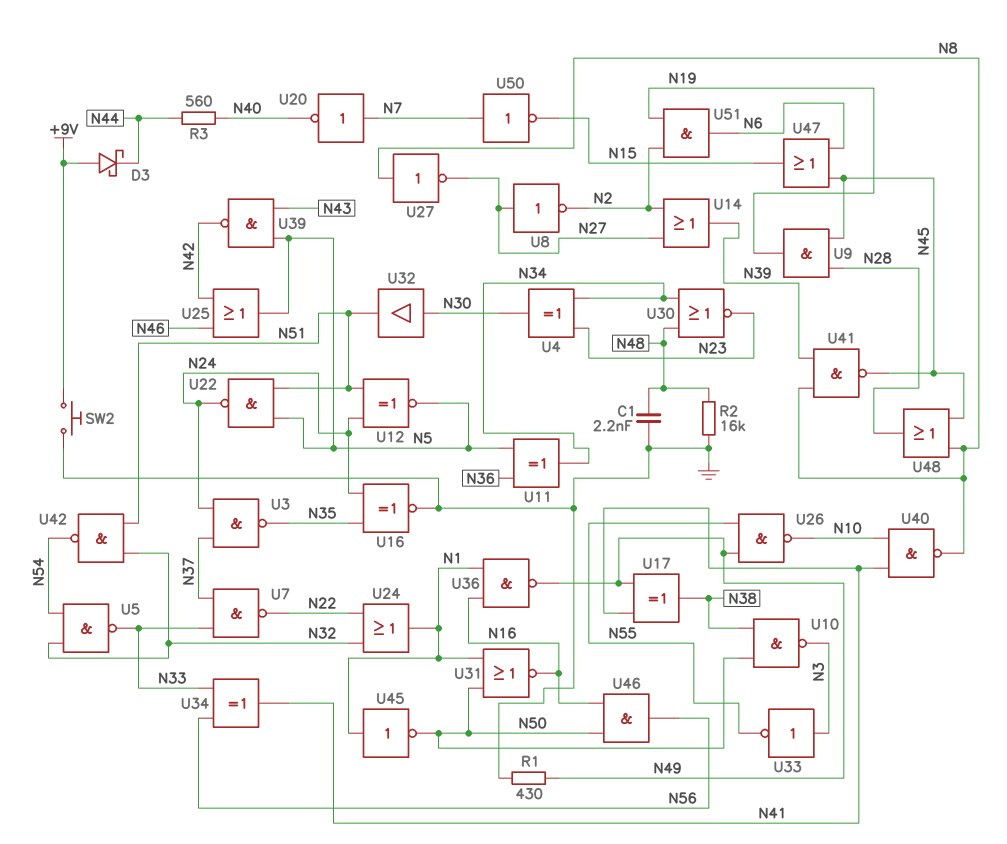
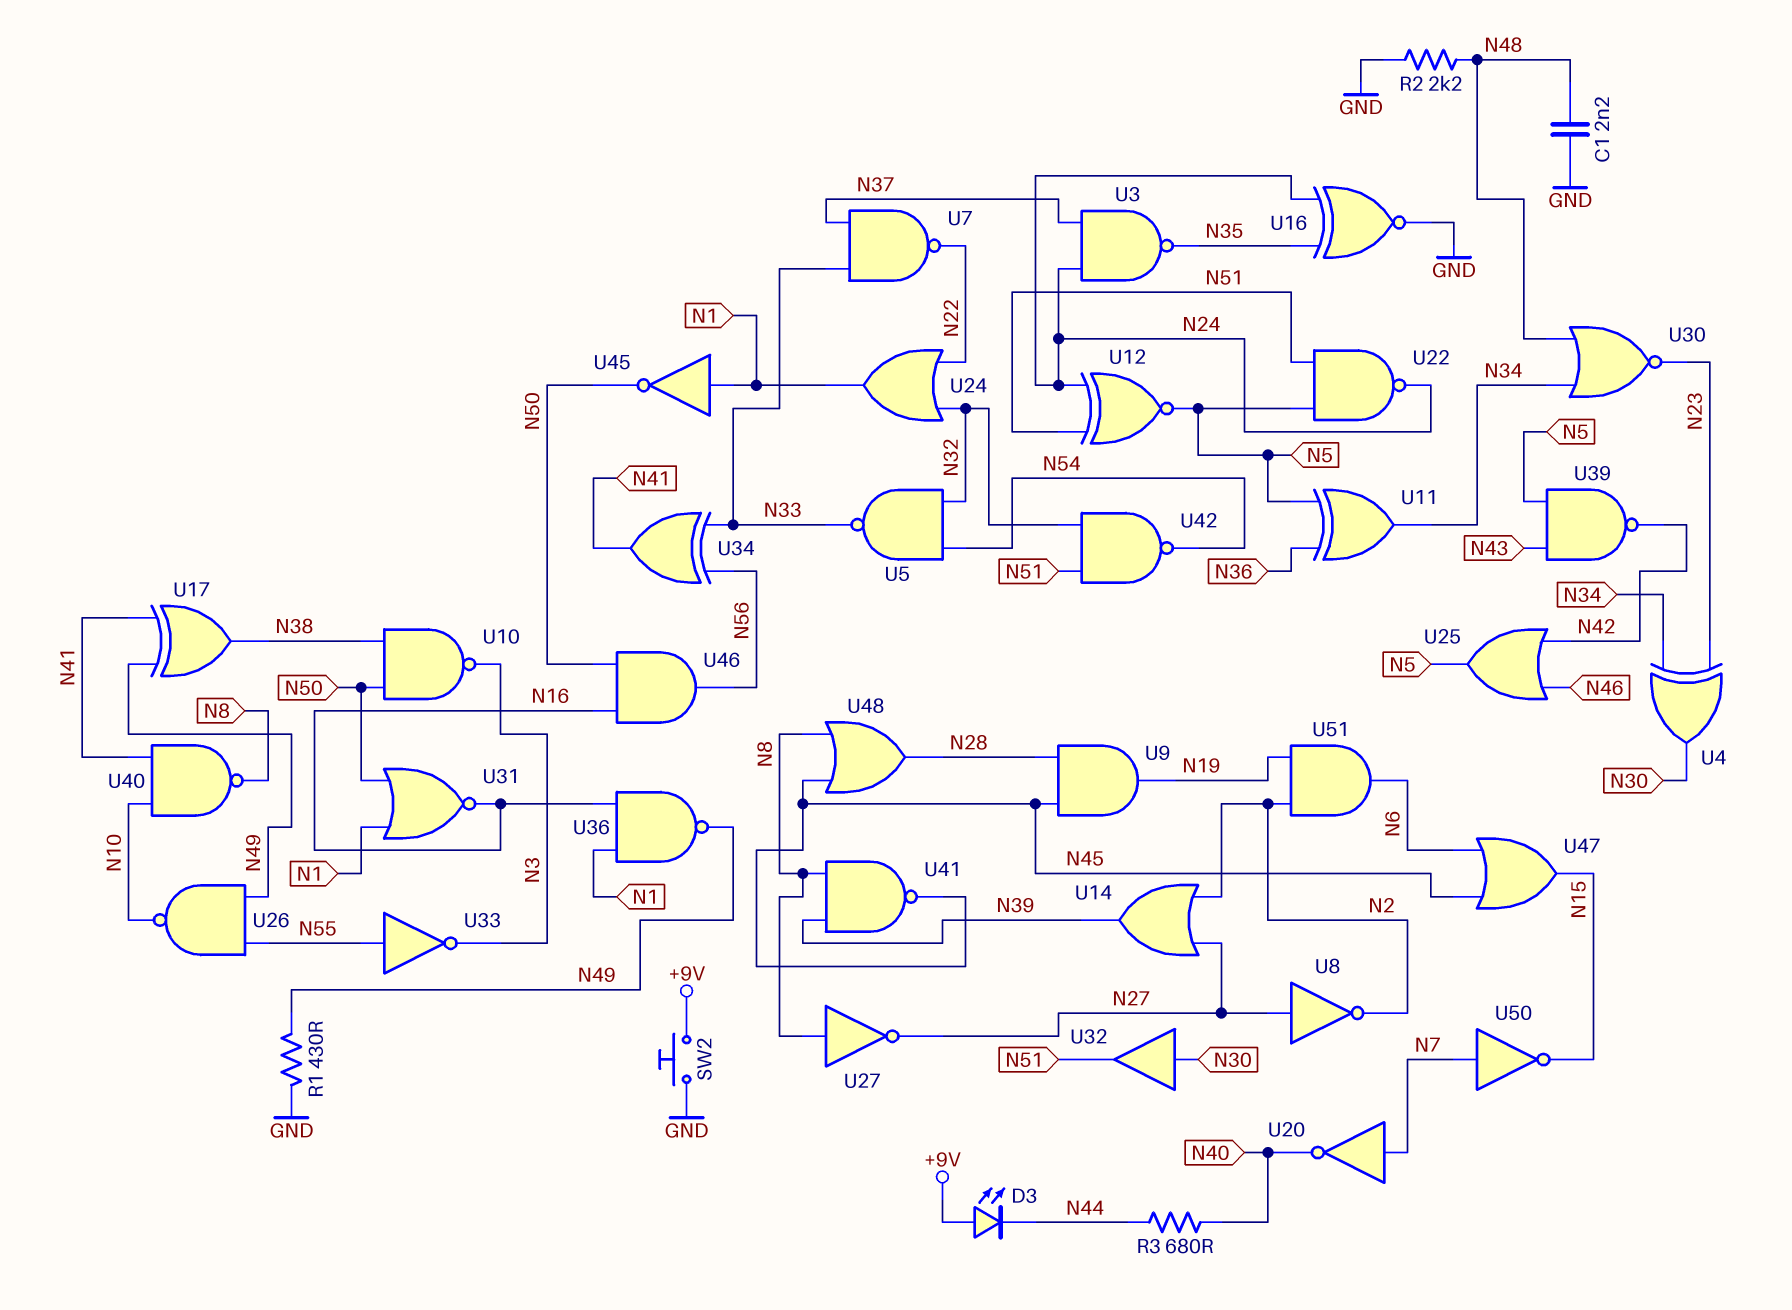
D3: schottky (A +9V, K N44) -> LED (A +9V, K N44)
R2: 16k (GND, N48) -> 2.2k (GND, N48)
R3: 560 (N40, N44) -> 680 (N40, N44)
U33: NOT (in N3, out N55) -> NOT (in N55, out N3)

